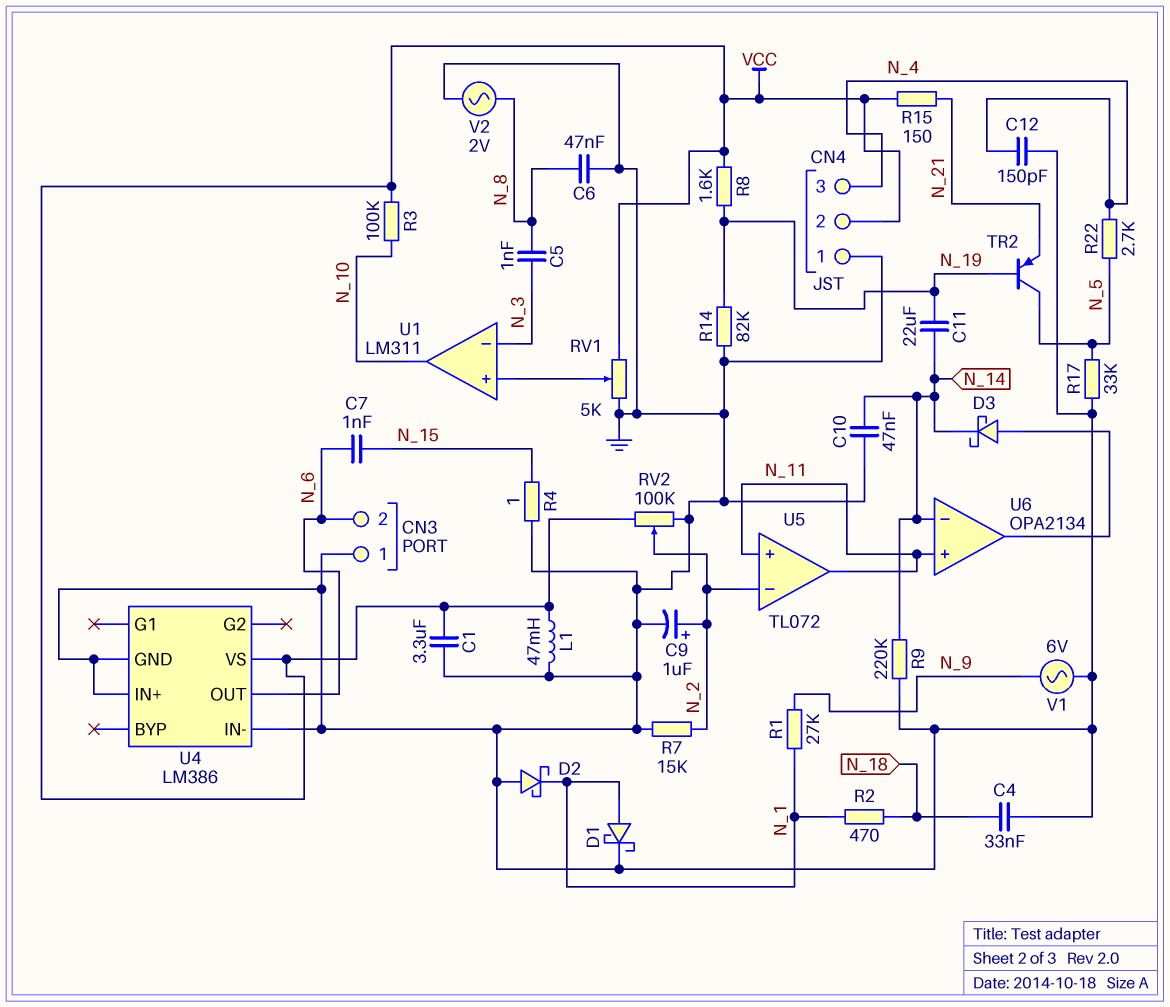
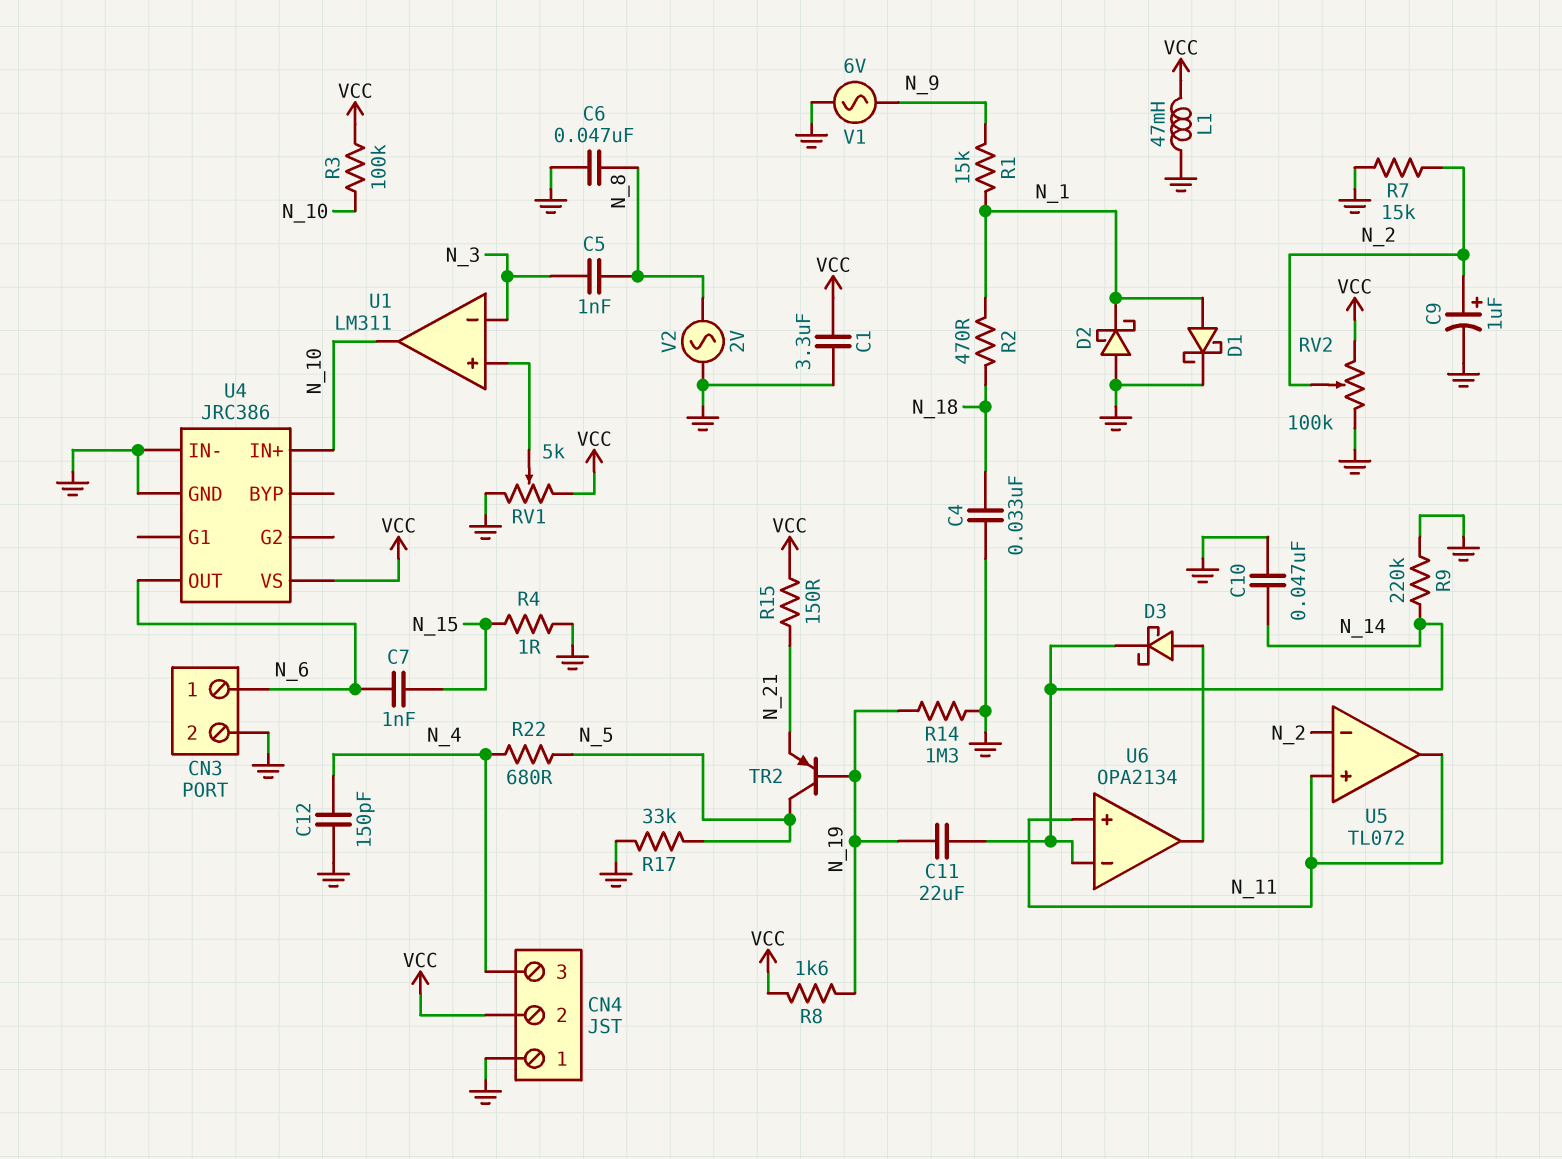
CN3 pin 1: GND -> N_6
CN3 pin 2: N_6 -> GND
R1: 27k (N_1, N_9) -> 15k (N_1, N_9)
R14: 82k (GND, N_19) -> 1.3M (GND, N_19)
R22: 2.7k (N_4, N_5) -> 680 (N_4, N_5)
U4: LM386 -> JRC386
U4 pin IN+: GND -> N_10

